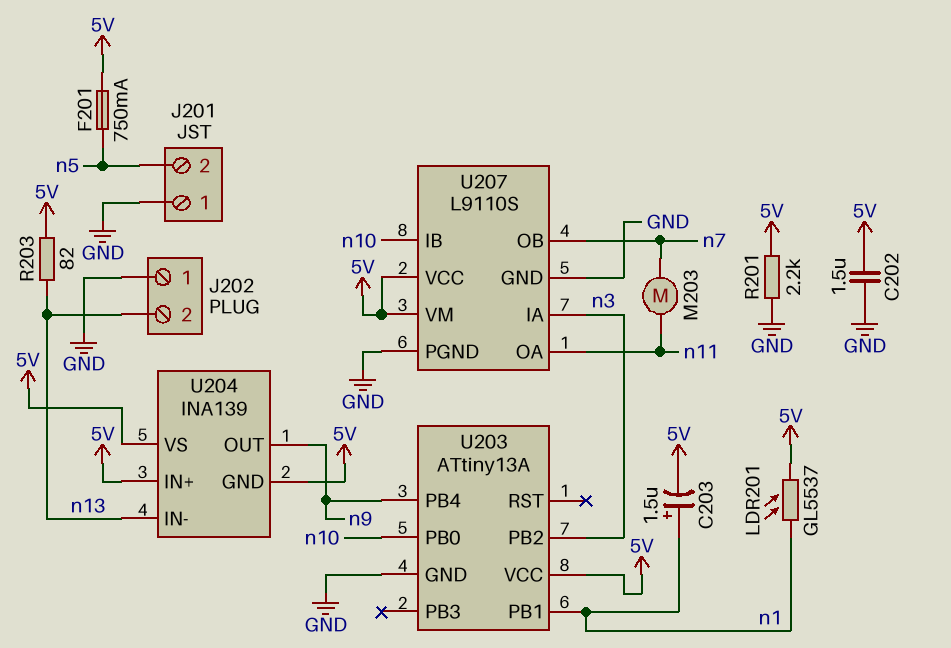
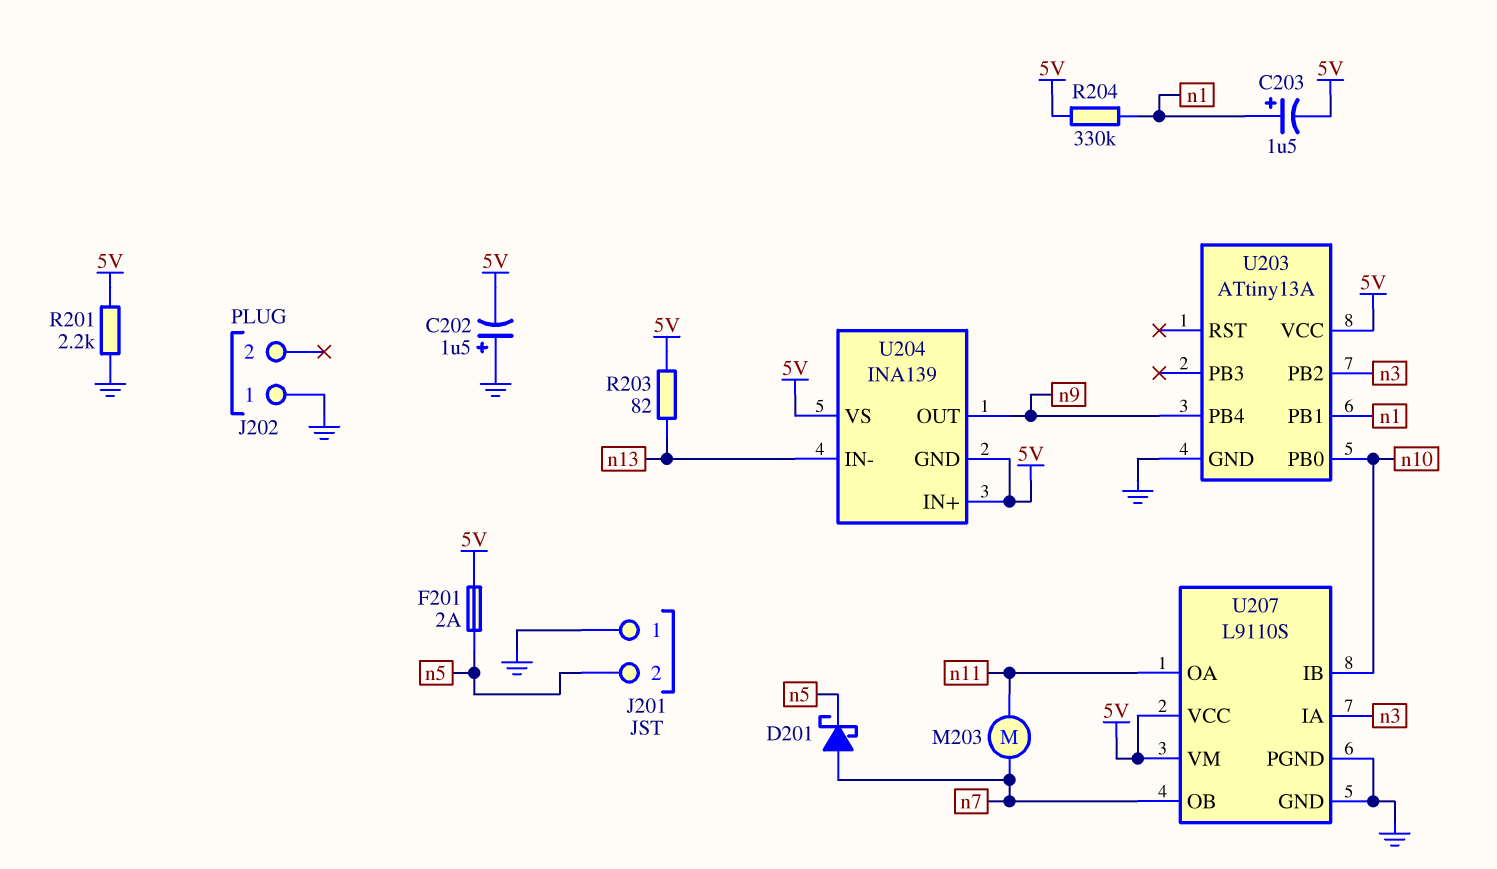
C202: 1.5uF (5V, GND) -> 1.5uF (plus GND, minus 5V)
D201: none -> schottky (A n7, K n5)
F201: 750mA (5V, n5) -> 2A (5V, n5)
J202 pin 2: n13 -> none
LDR201: GL5537 (5V, n1) -> none
R204: none -> 330k (5V, n1)

